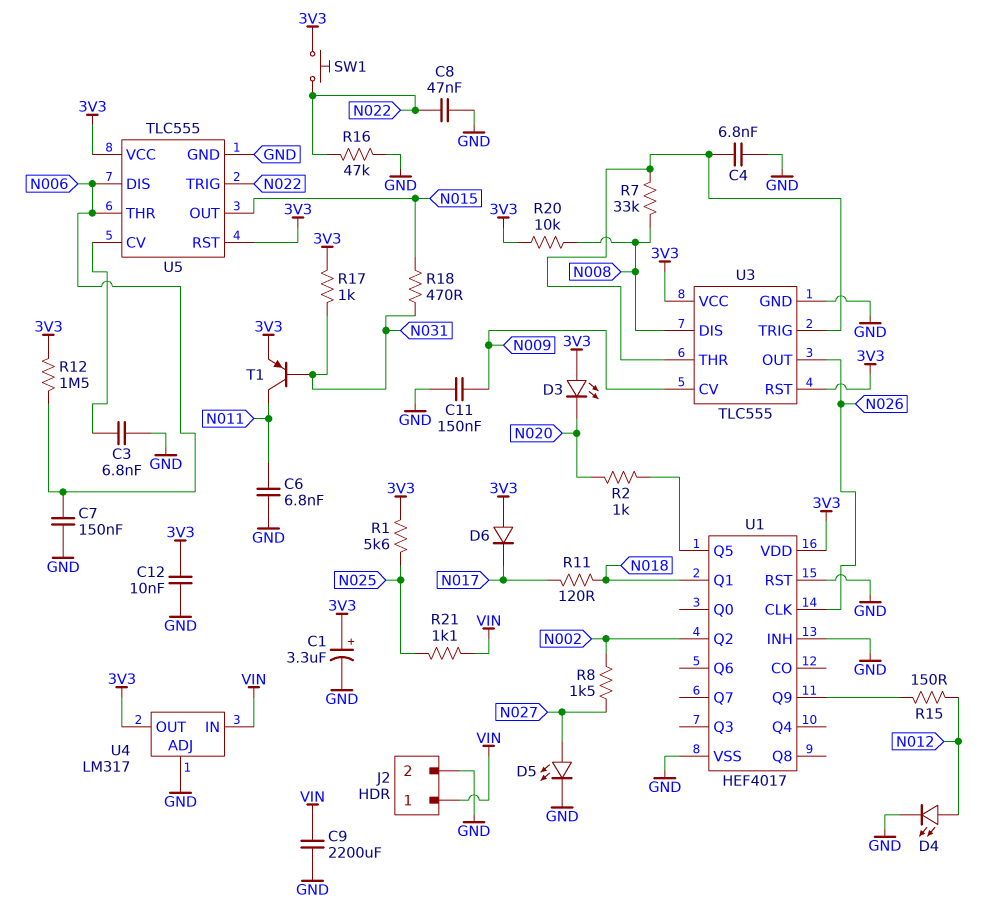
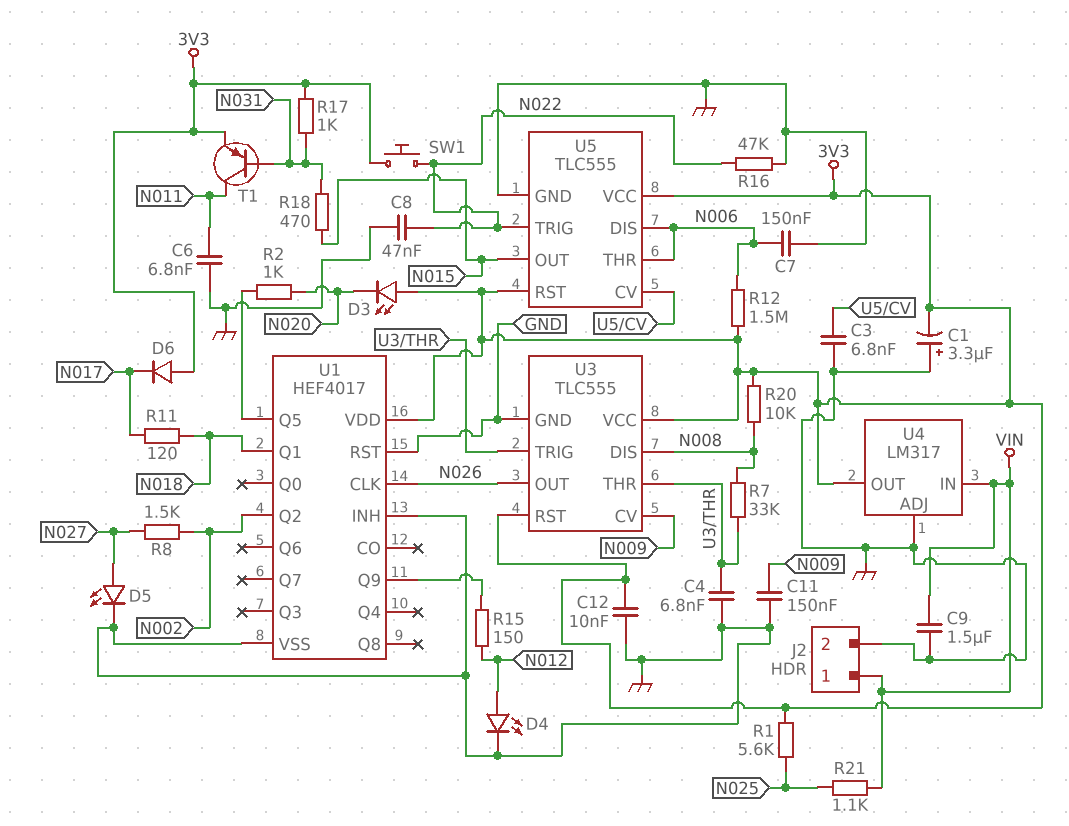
C1: 3.3uF (plus 3V3, minus GND) -> 3.3uF (plus GND, minus 3V3)
C9: 2200uF (GND, VIN) -> 1.5uF (GND, VIN)

